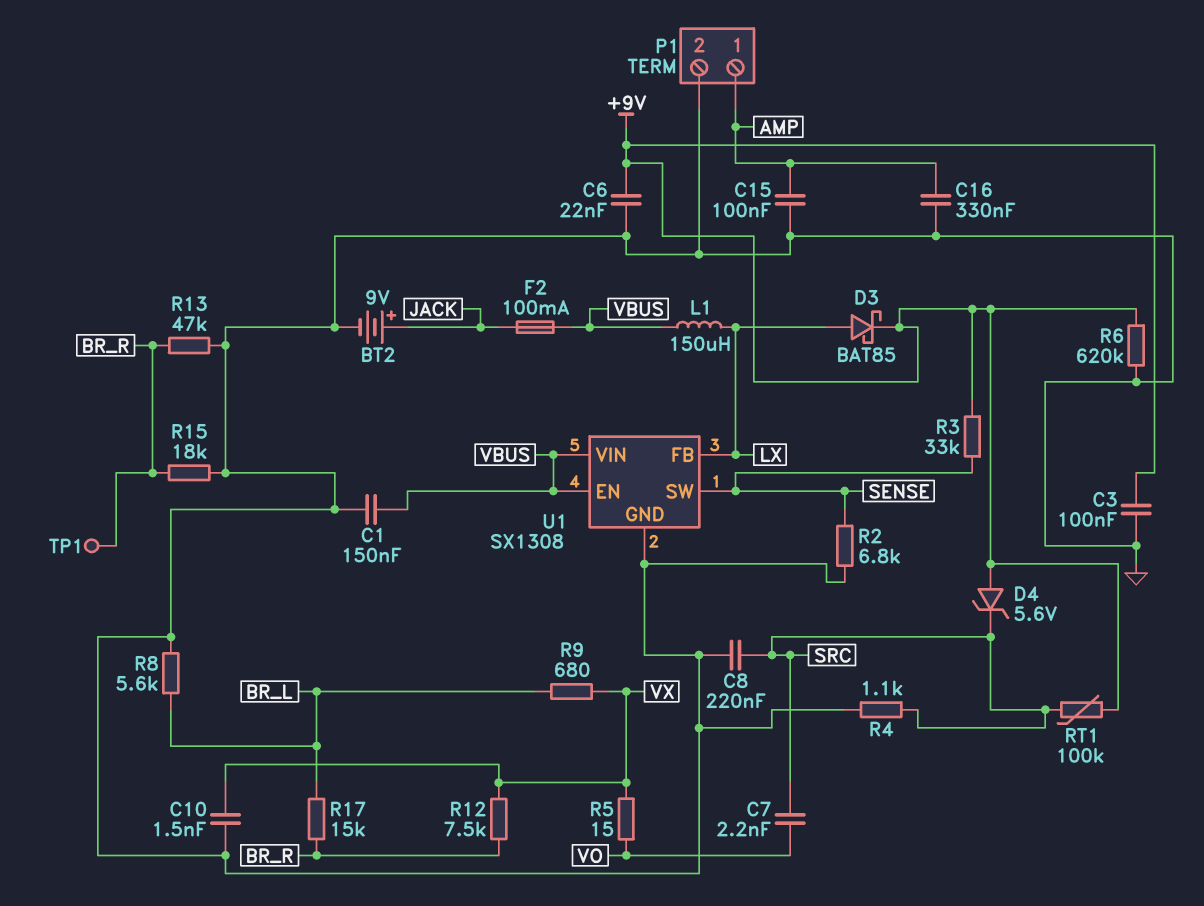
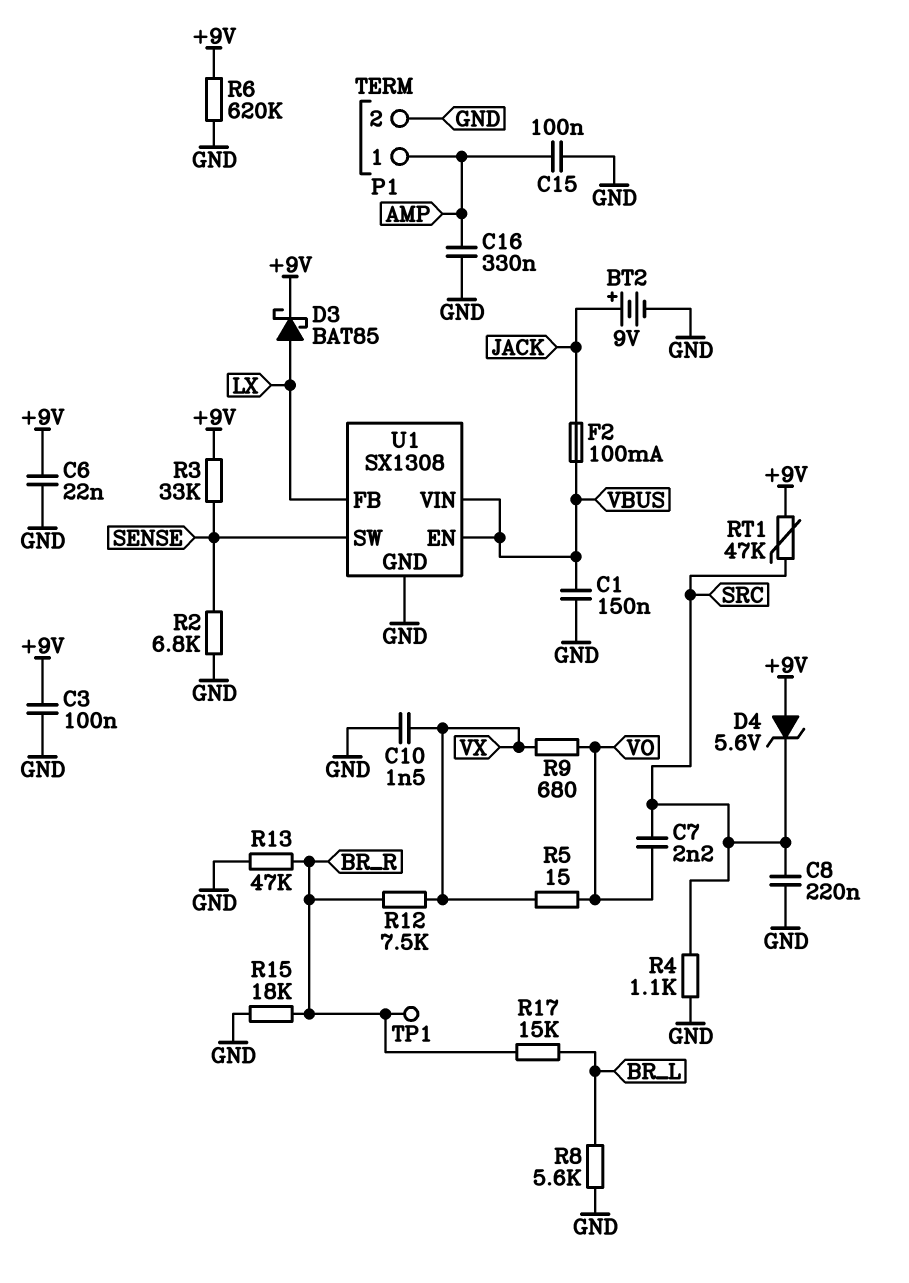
L1: 150uH (LX, VBUS) -> none
R9: 680 (BR_L, VX) -> 680 (VO, VX)
RT1: 100k (+9V, SRC) -> 47k (+9V, SRC)

